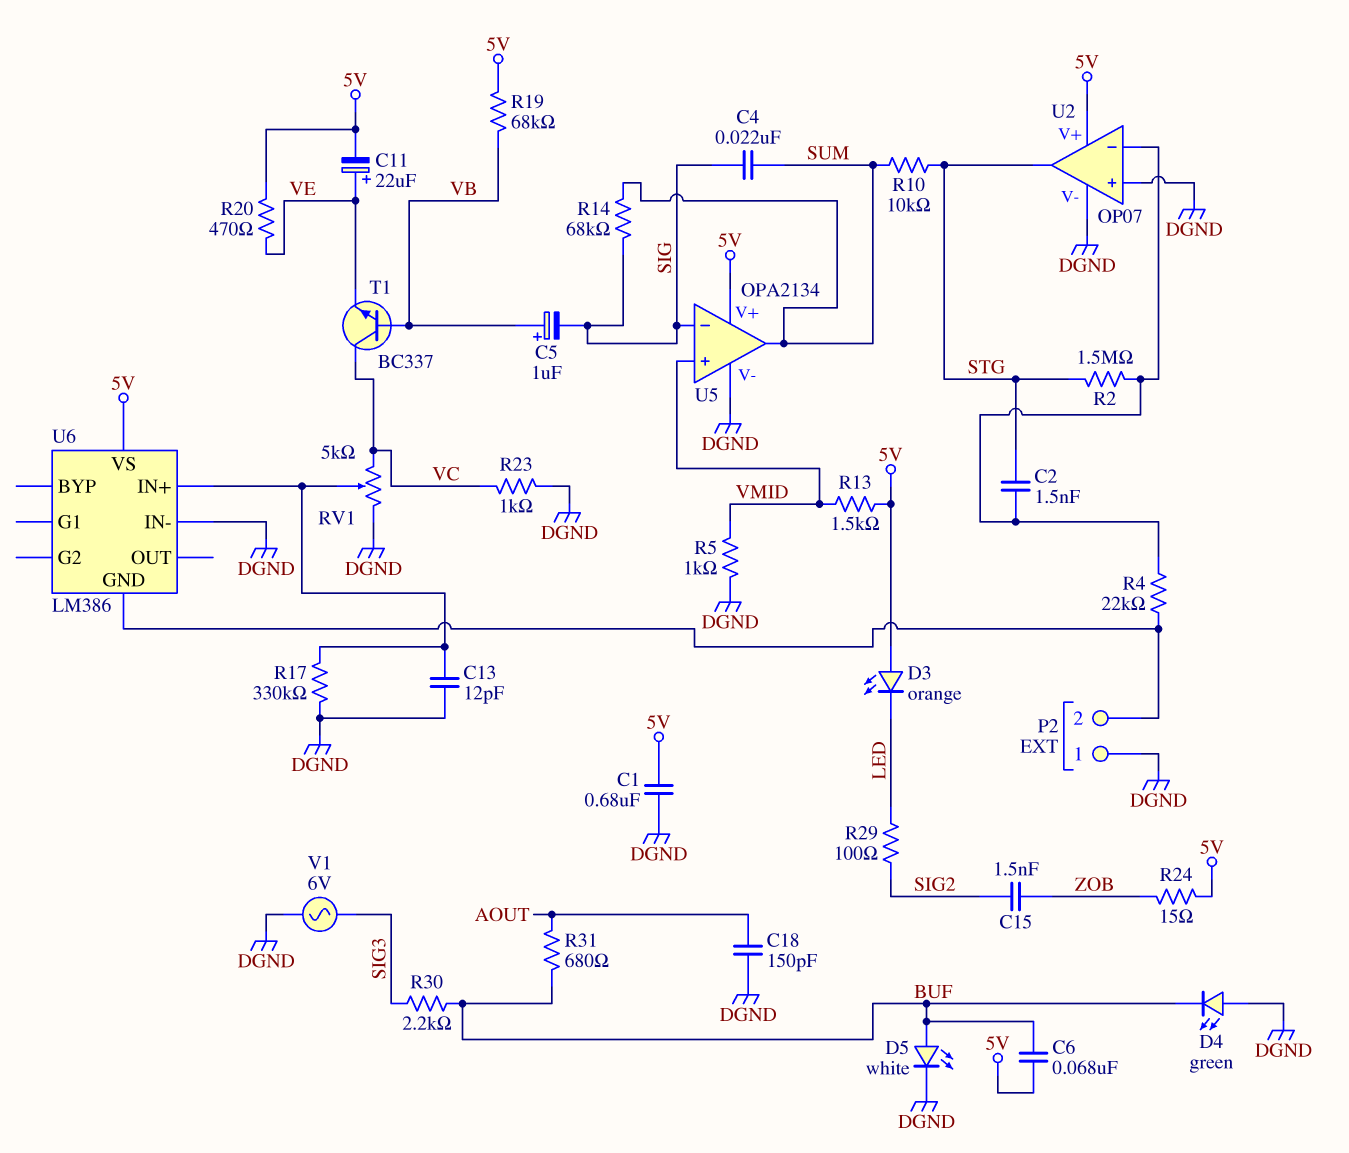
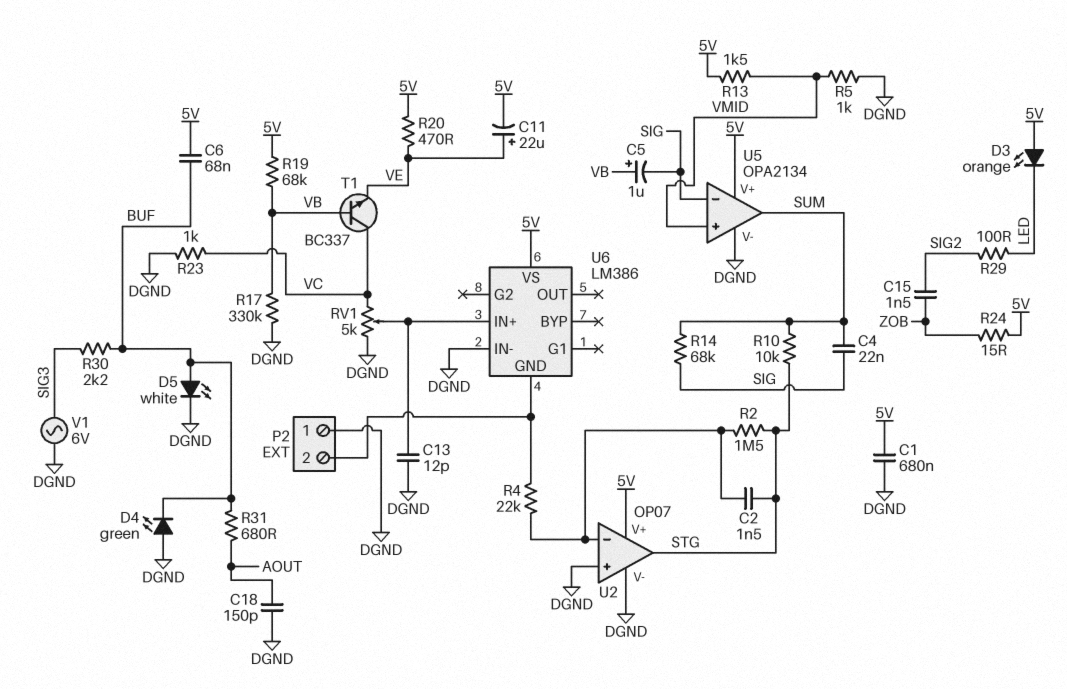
R17: 330k (DGND, U6/IN+) -> 330k (DGND, VB)

